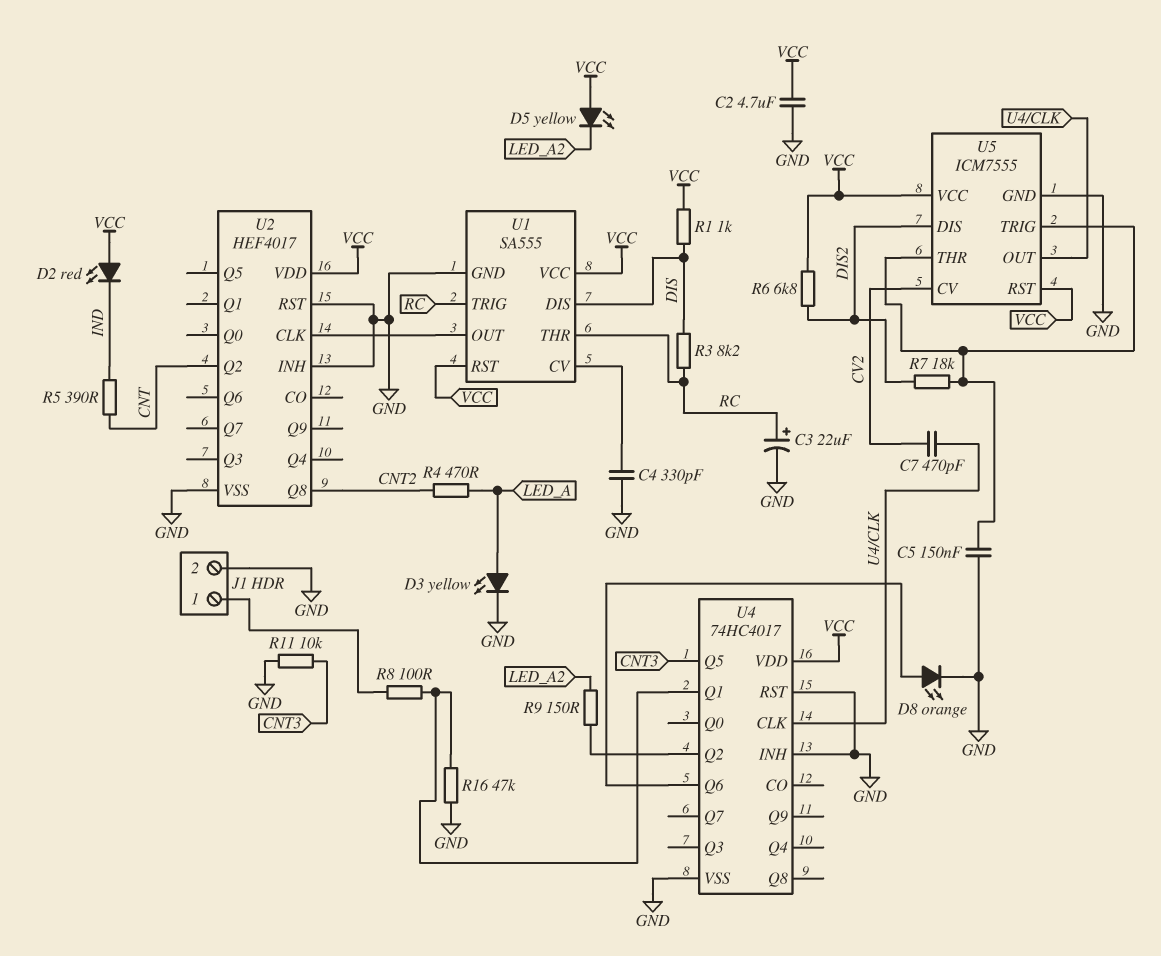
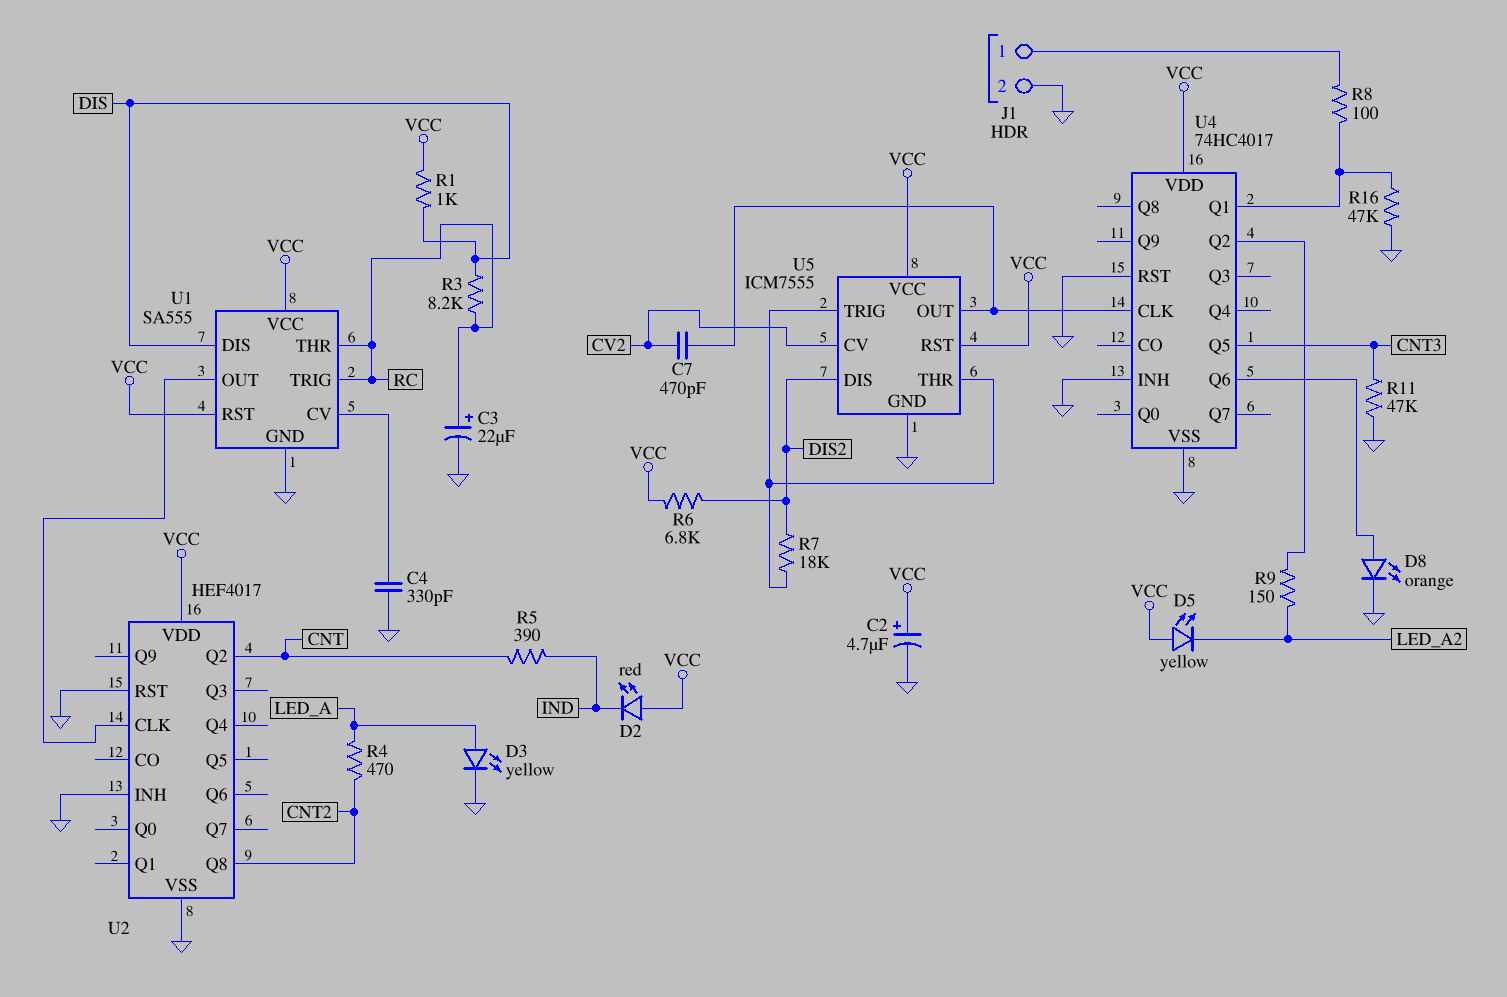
C2: 4.7uF (GND, VCC) -> 4.7uF (plus VCC, minus GND)
C5: 150nF (GND, U5/THR) -> none
R11: 10k (CNT3, GND) -> 47k (CNT3, GND)

